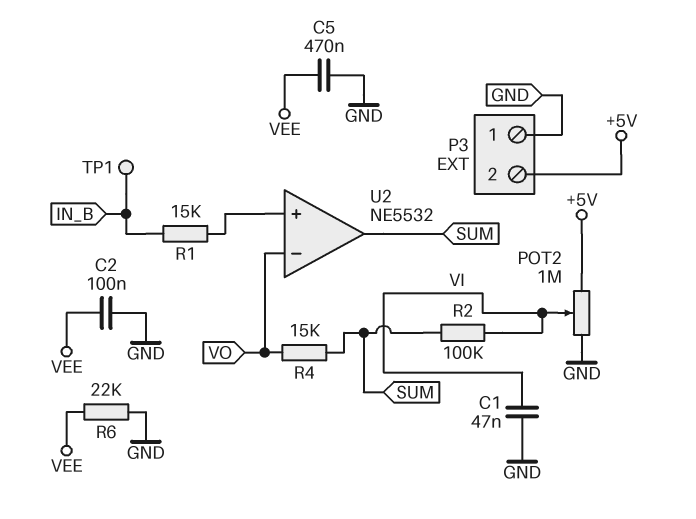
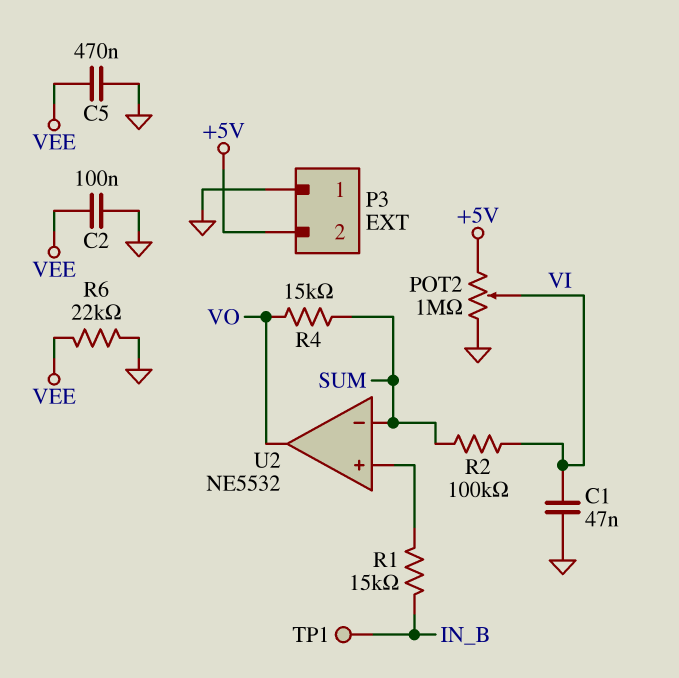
U2 pin in-: VO -> SUM
U2 pin out: SUM -> VO

